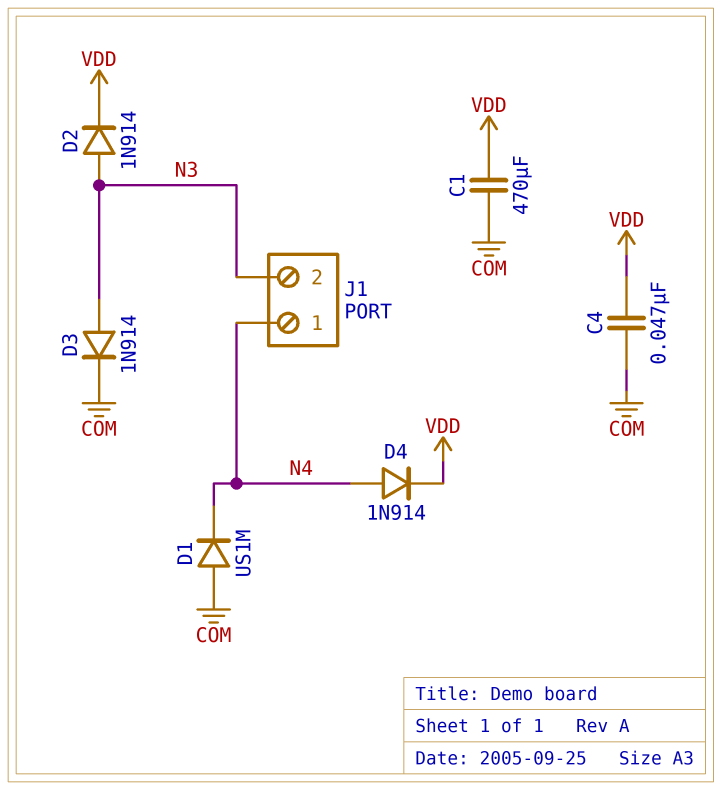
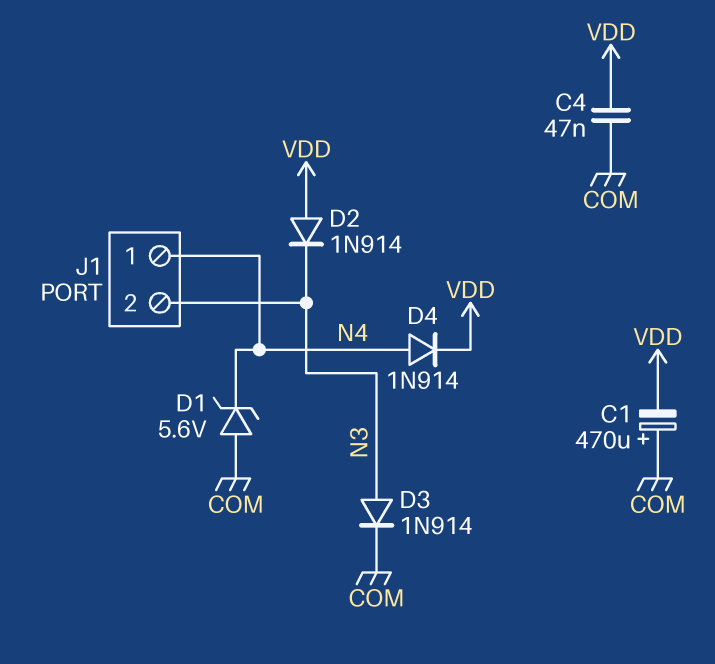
C1: 470uF (COM, VDD) -> 470uF (plus COM, minus VDD)
D1: diode US1M (A COM, K N4) -> zener 5.6V (A COM, K N4)
D2: diode 1N914 (A N3, K VDD) -> diode 1N914 (A VDD, K N3)

